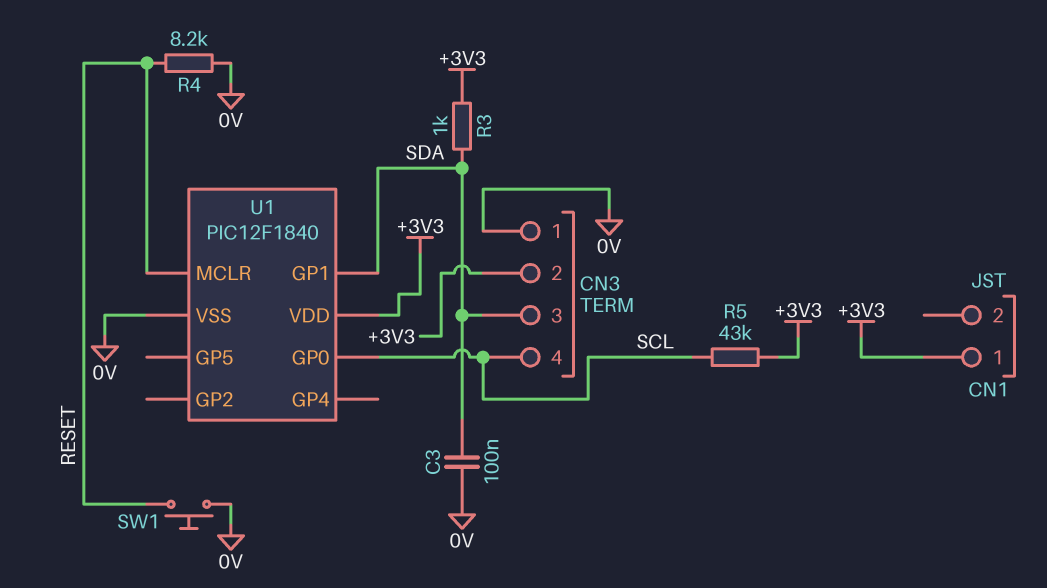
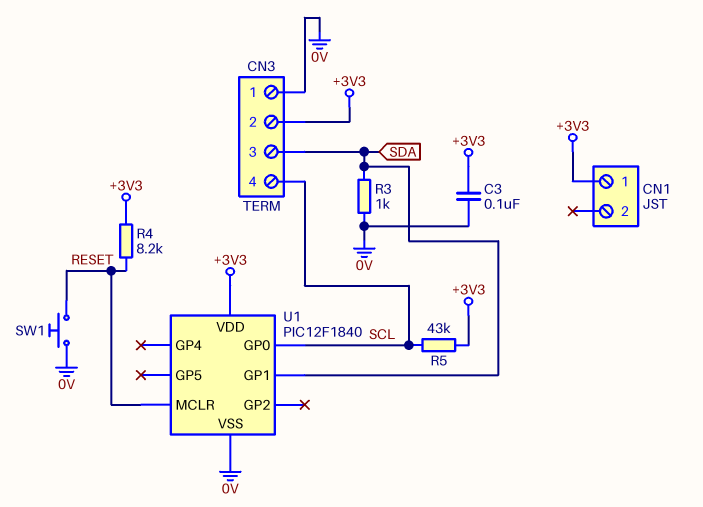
C3: 100nF (0V, SDA) -> 100nF (+3V3, 0V)
R3: 1k (+3V3, SDA) -> 1k (0V, SDA)
R4: 8.2k (0V, RESET) -> 8.2k (+3V3, RESET)

